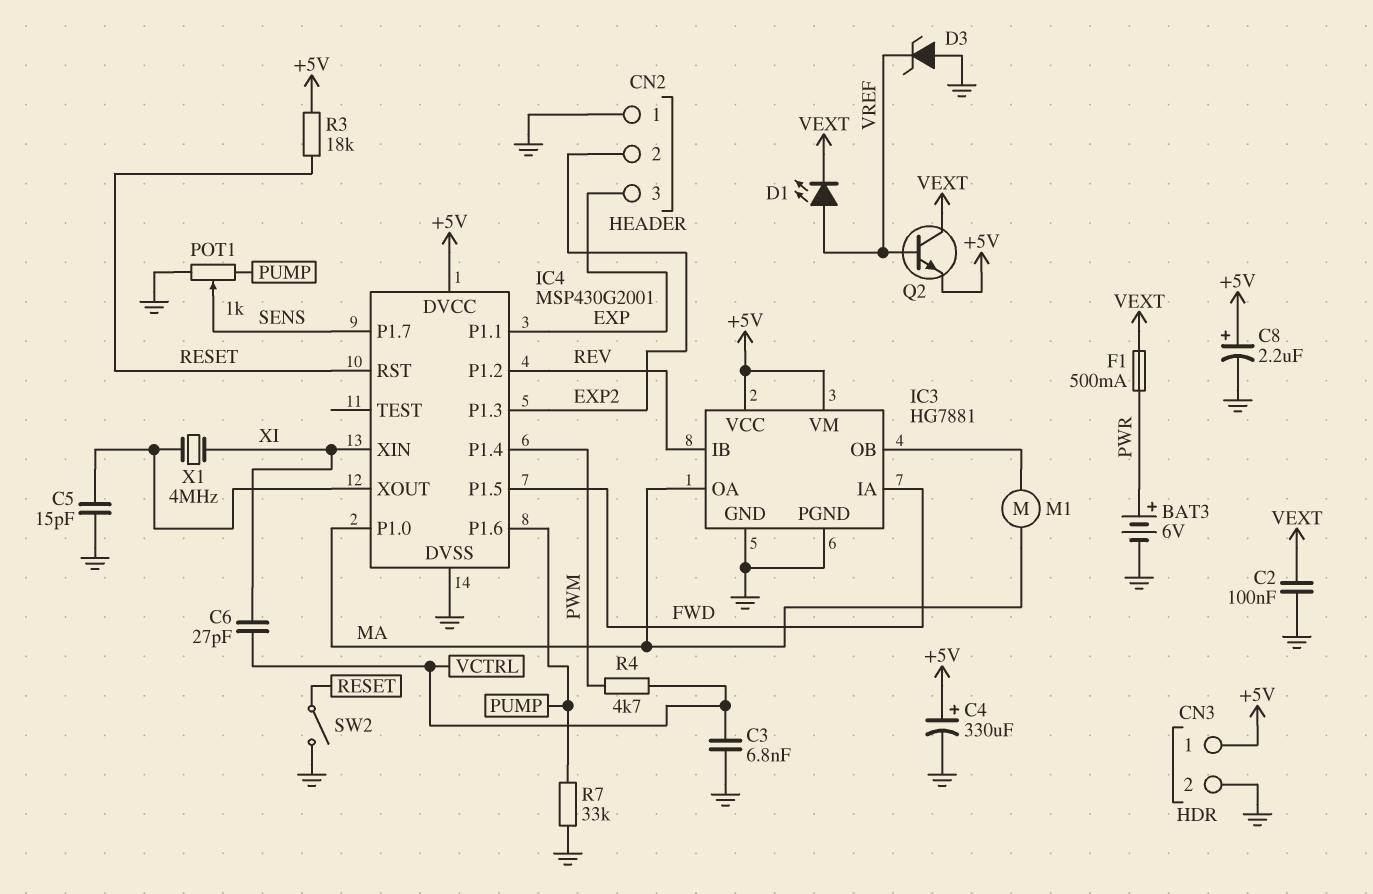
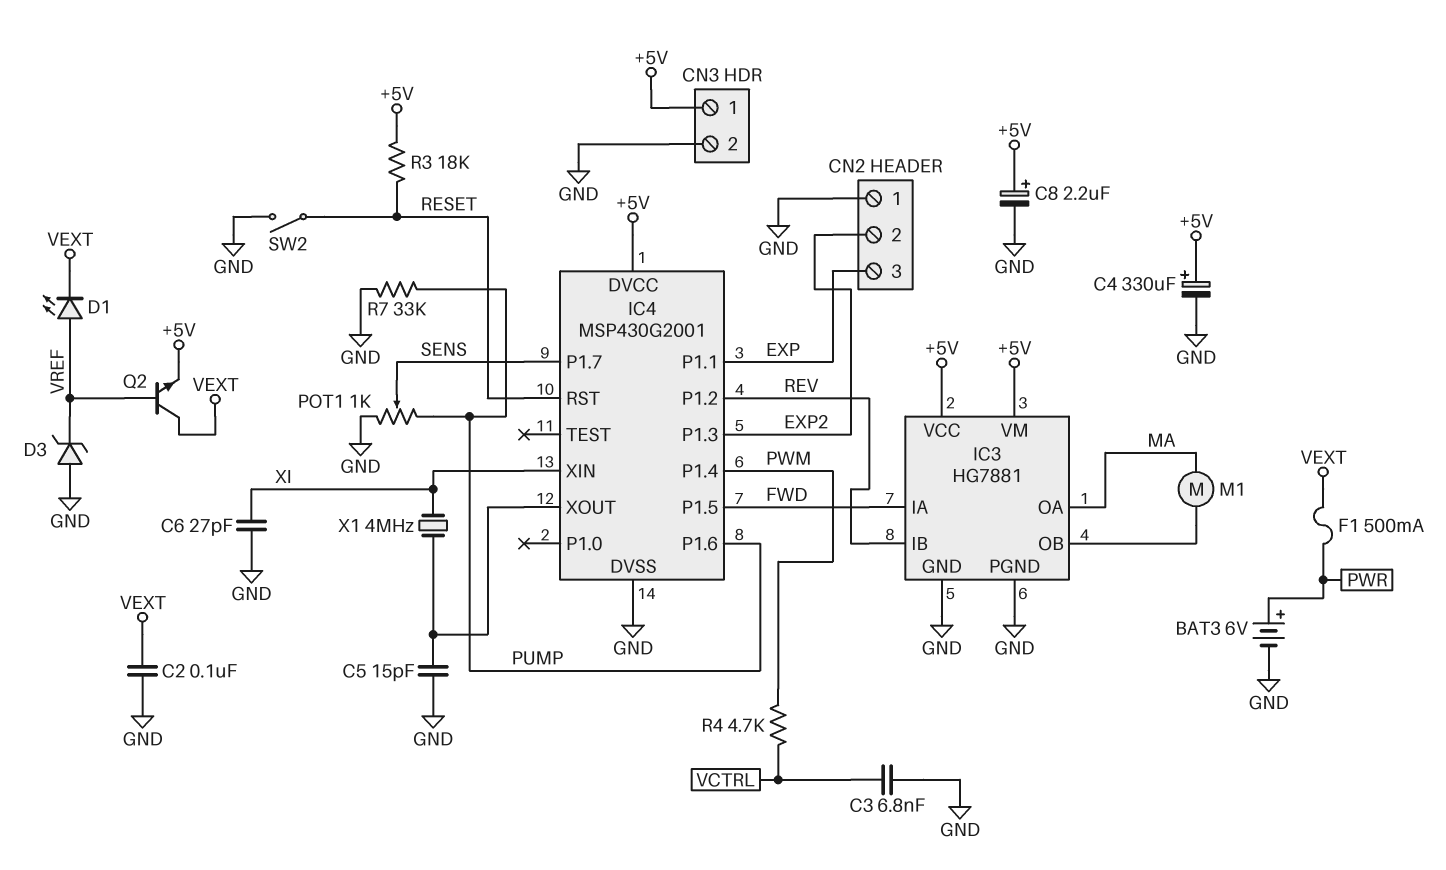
C6: 27pF (VCTRL, XI) -> 27pF (GND, XI)
IC4 pin P1.0: MA -> none

